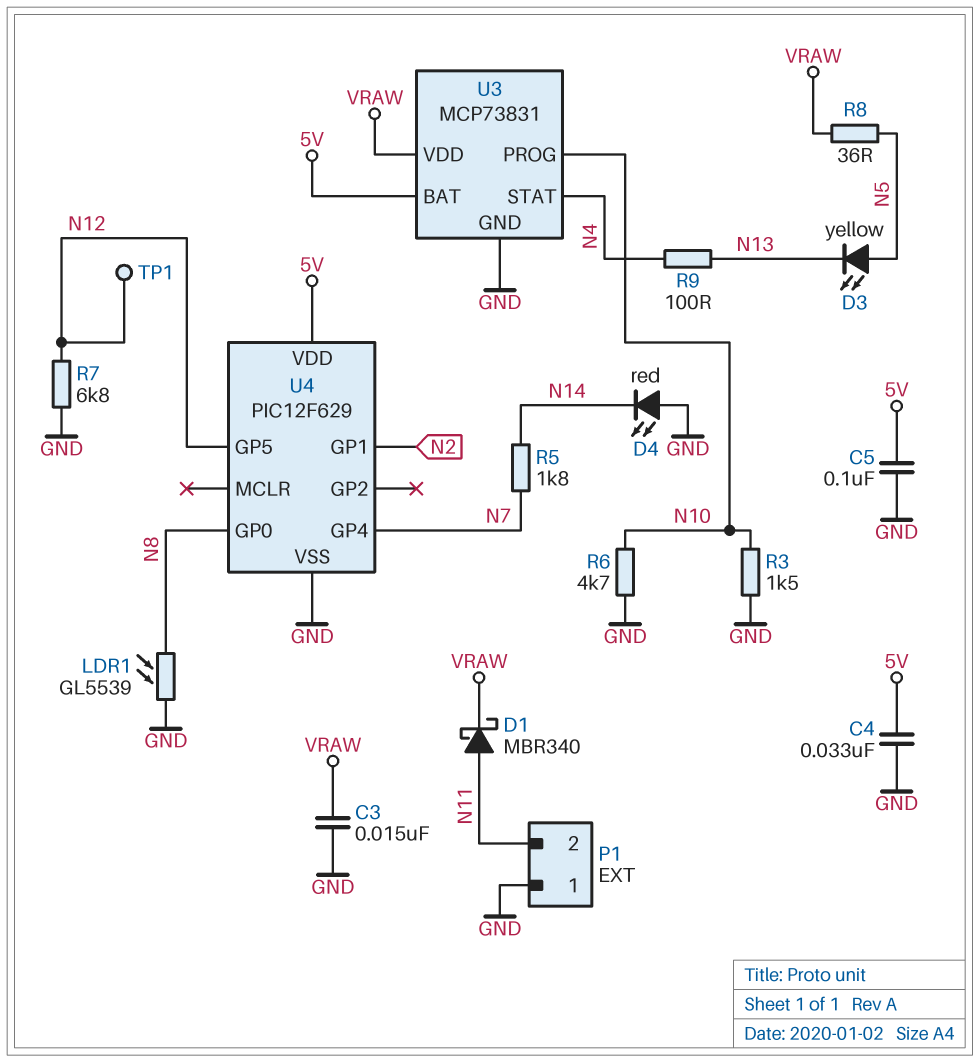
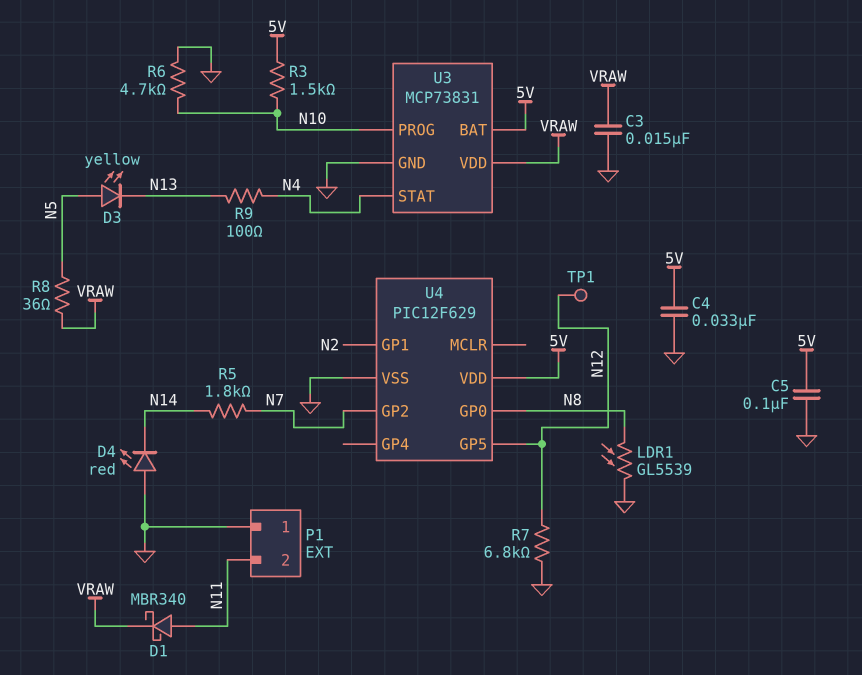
R3: 1.5k (GND, N10) -> 1.5k (5V, N10)
U4 pin GP2: none -> N7
U4 pin GP4: N7 -> none

